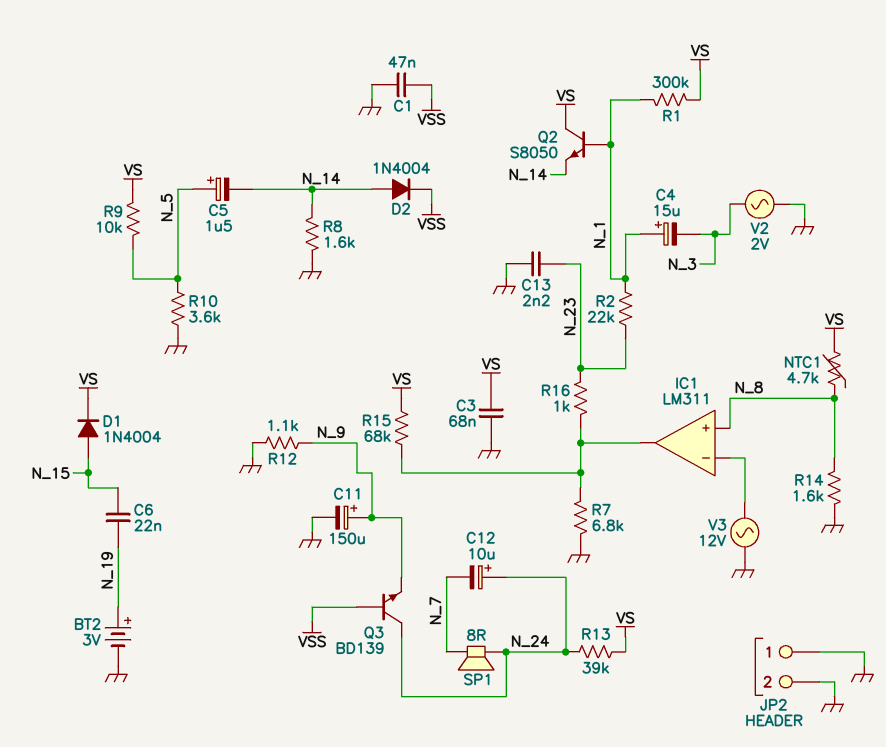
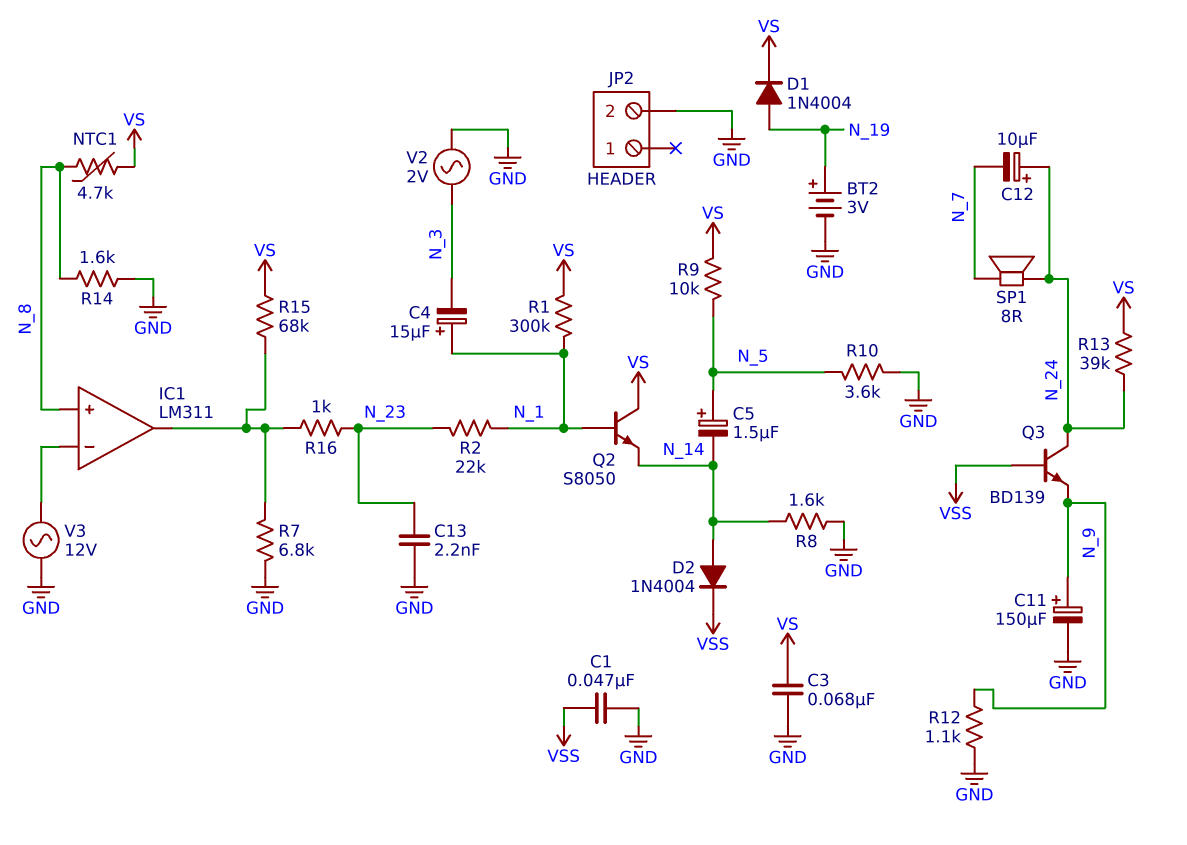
C6: 22nF (N_15, N_19) -> none
D1: diode 1N4004 (A N_15, K VS) -> diode 1N4004 (A N_19, K VS)
JP2 pin 1: GND -> none

